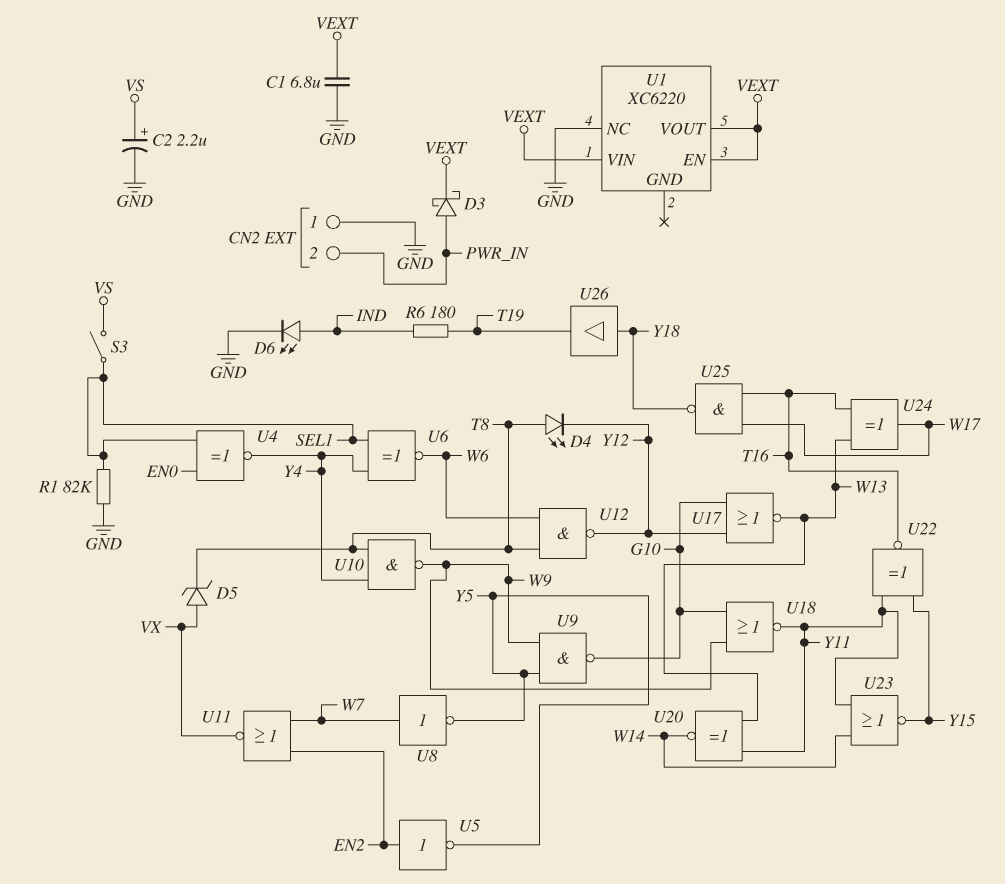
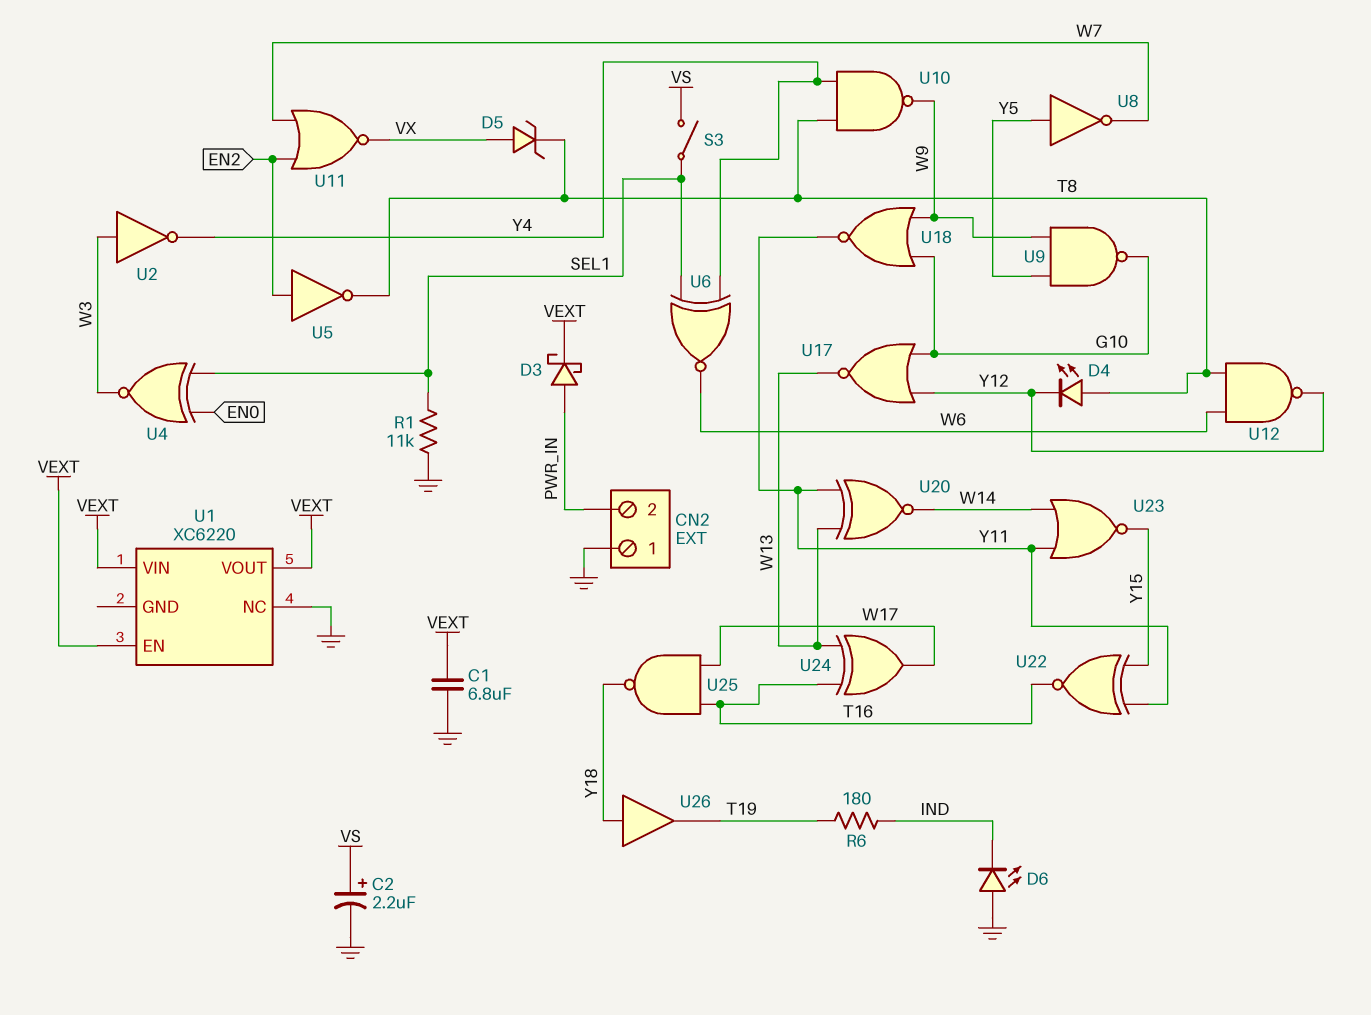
D6: LED (A IND, K GND) -> LED (A GND, K IND)
R1: 82k (GND, SEL1) -> 11k (GND, SEL1)
U2: none -> NOT (in W3, out Y4)
U4: XNOR (in EN0, in SEL1, out Y4) -> XNOR (in EN0, in SEL1, out W3)
U5: NOT (in EN2, out Y5) -> NOT (in EN2, out T8)
U8: NOT (in W7, out Y5) -> NOT (in Y5, out W7)

